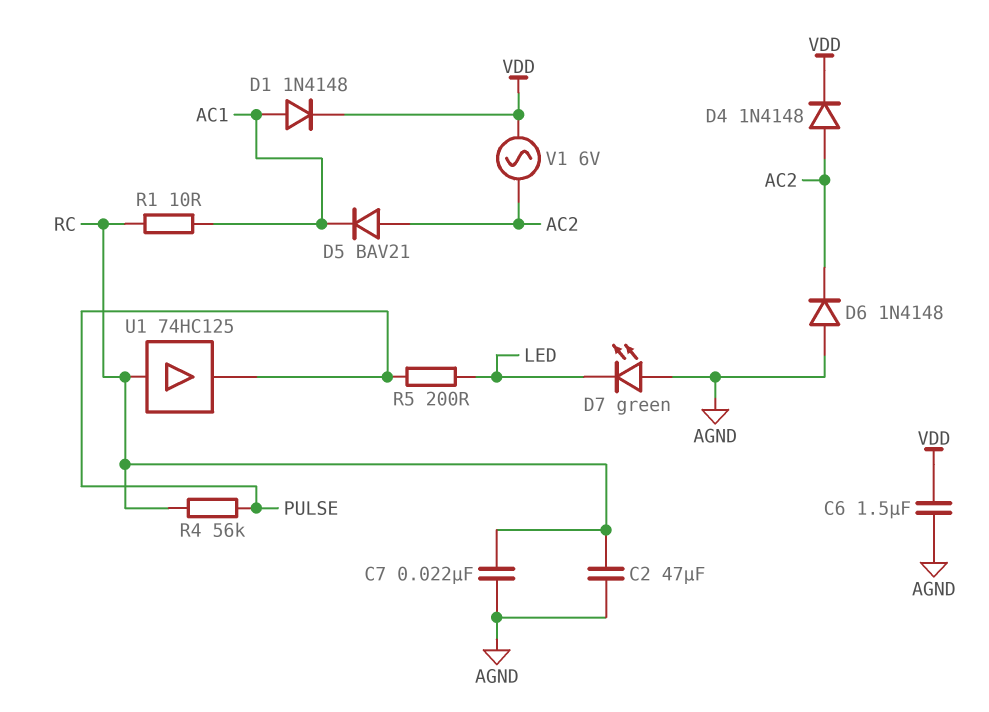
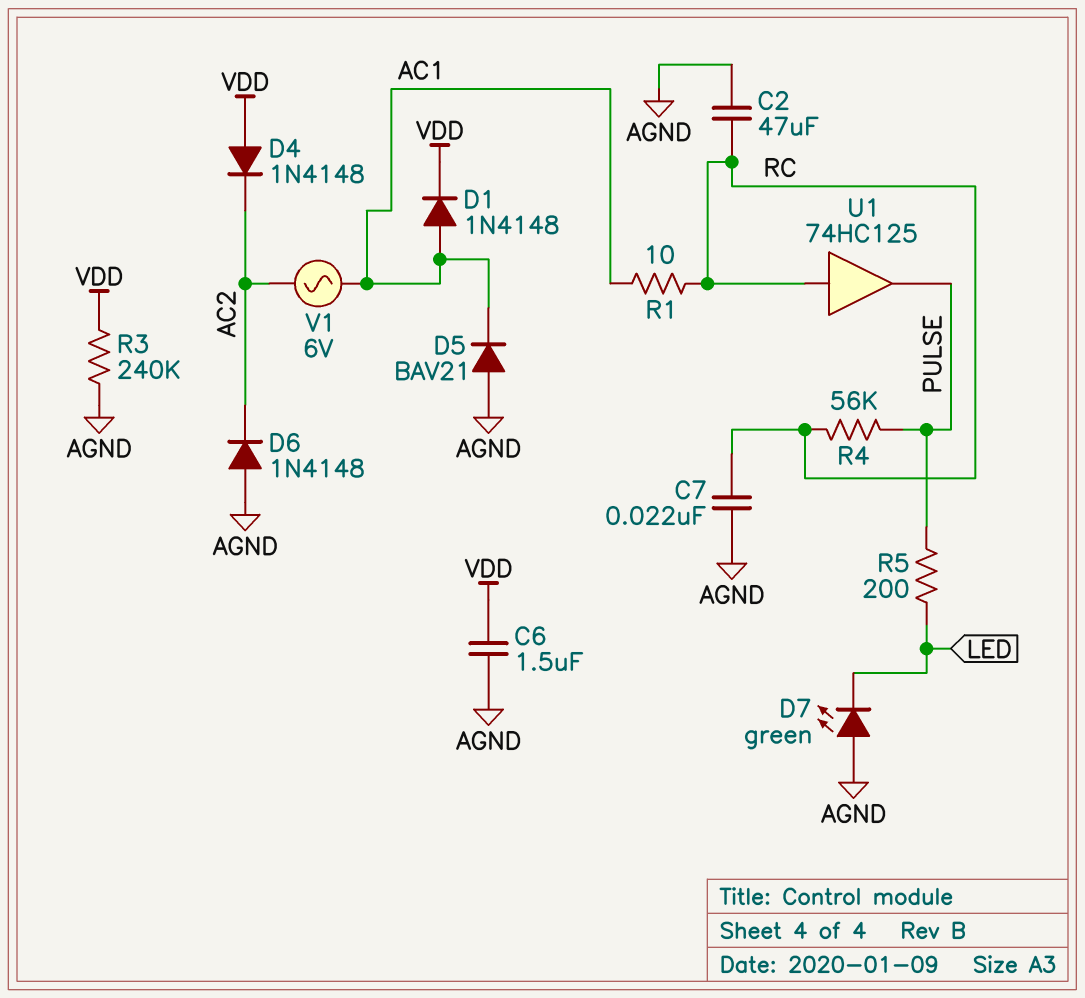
D4: diode 1N4148 (A AC2, K VDD) -> diode 1N4148 (A VDD, K AC2)
D5: diode BAV21 (A AC2, K AC1) -> diode BAV21 (A AGND, K AC1)
R3: none -> 240k (AGND, VDD)
V1: AC 6V (AC2, VDD) -> AC 6V (AC1, AC2)

